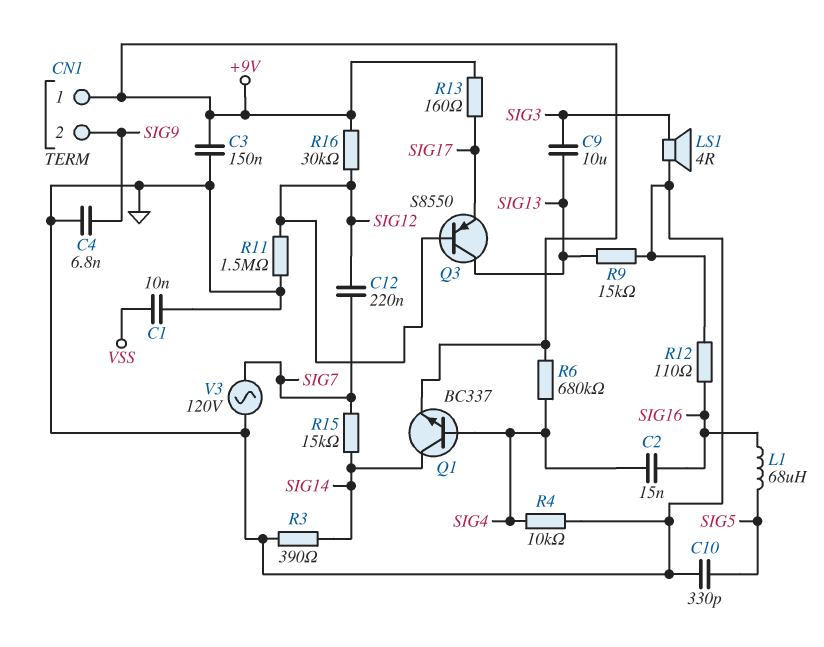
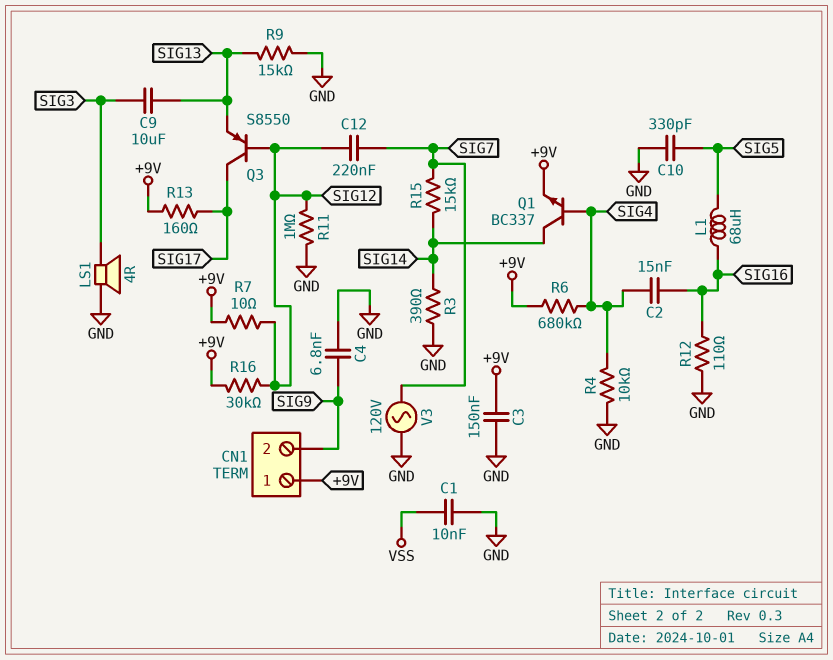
Q3: PNP S8550 (B SIG12, C SIG13, E SIG17) -> PNP S8550 (B SIG12, C SIG17, E SIG13)
R7: none -> 10 (+9V, SIG12)
R11: 1.5M (GND, SIG12) -> 1M (GND, SIG12)

